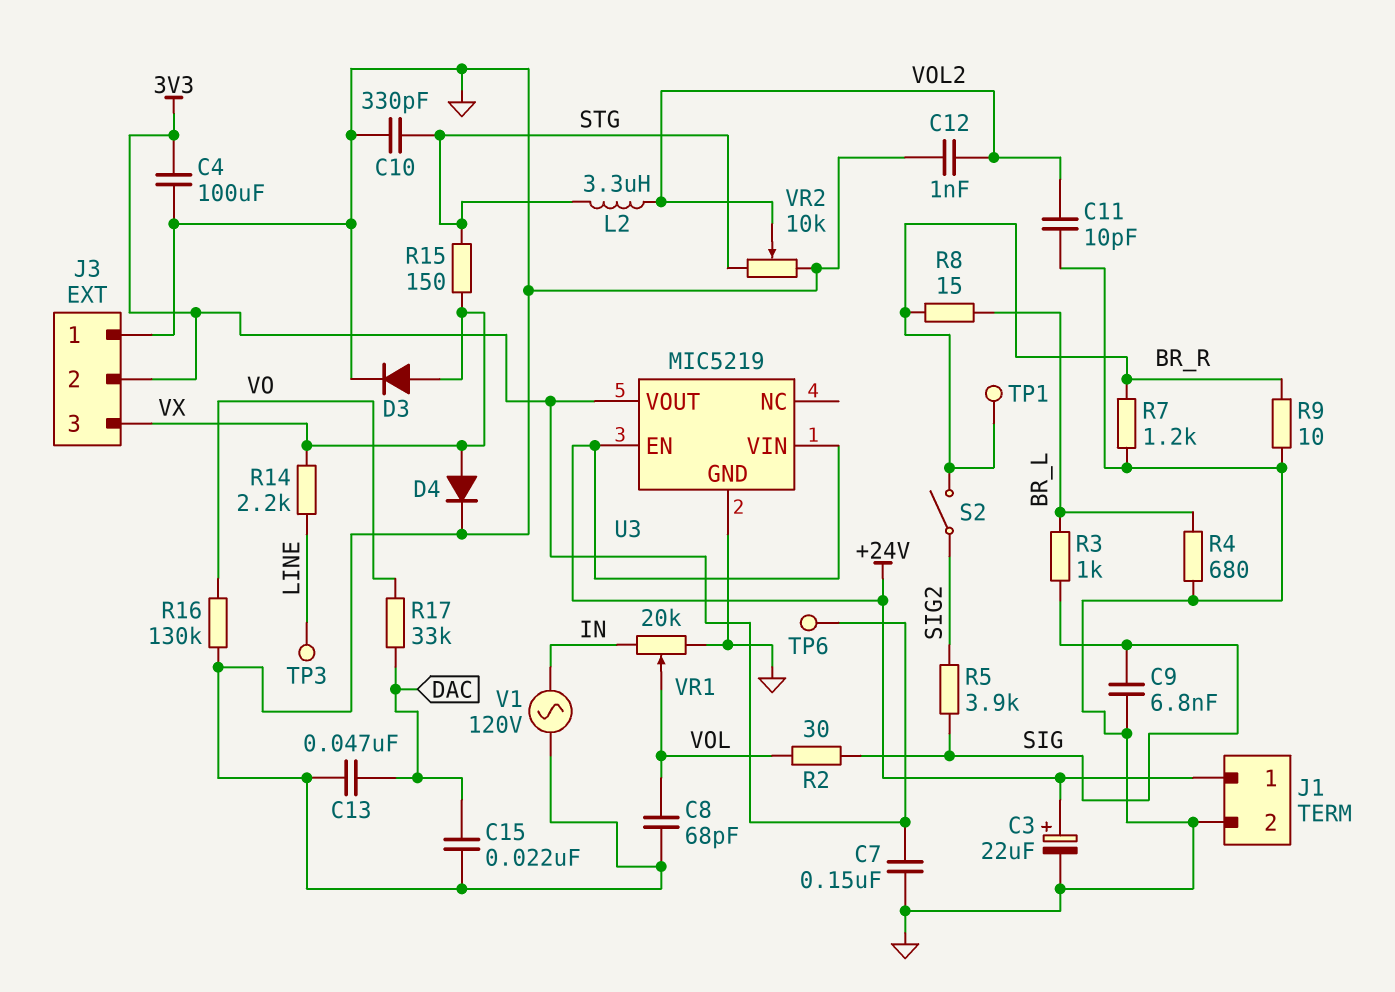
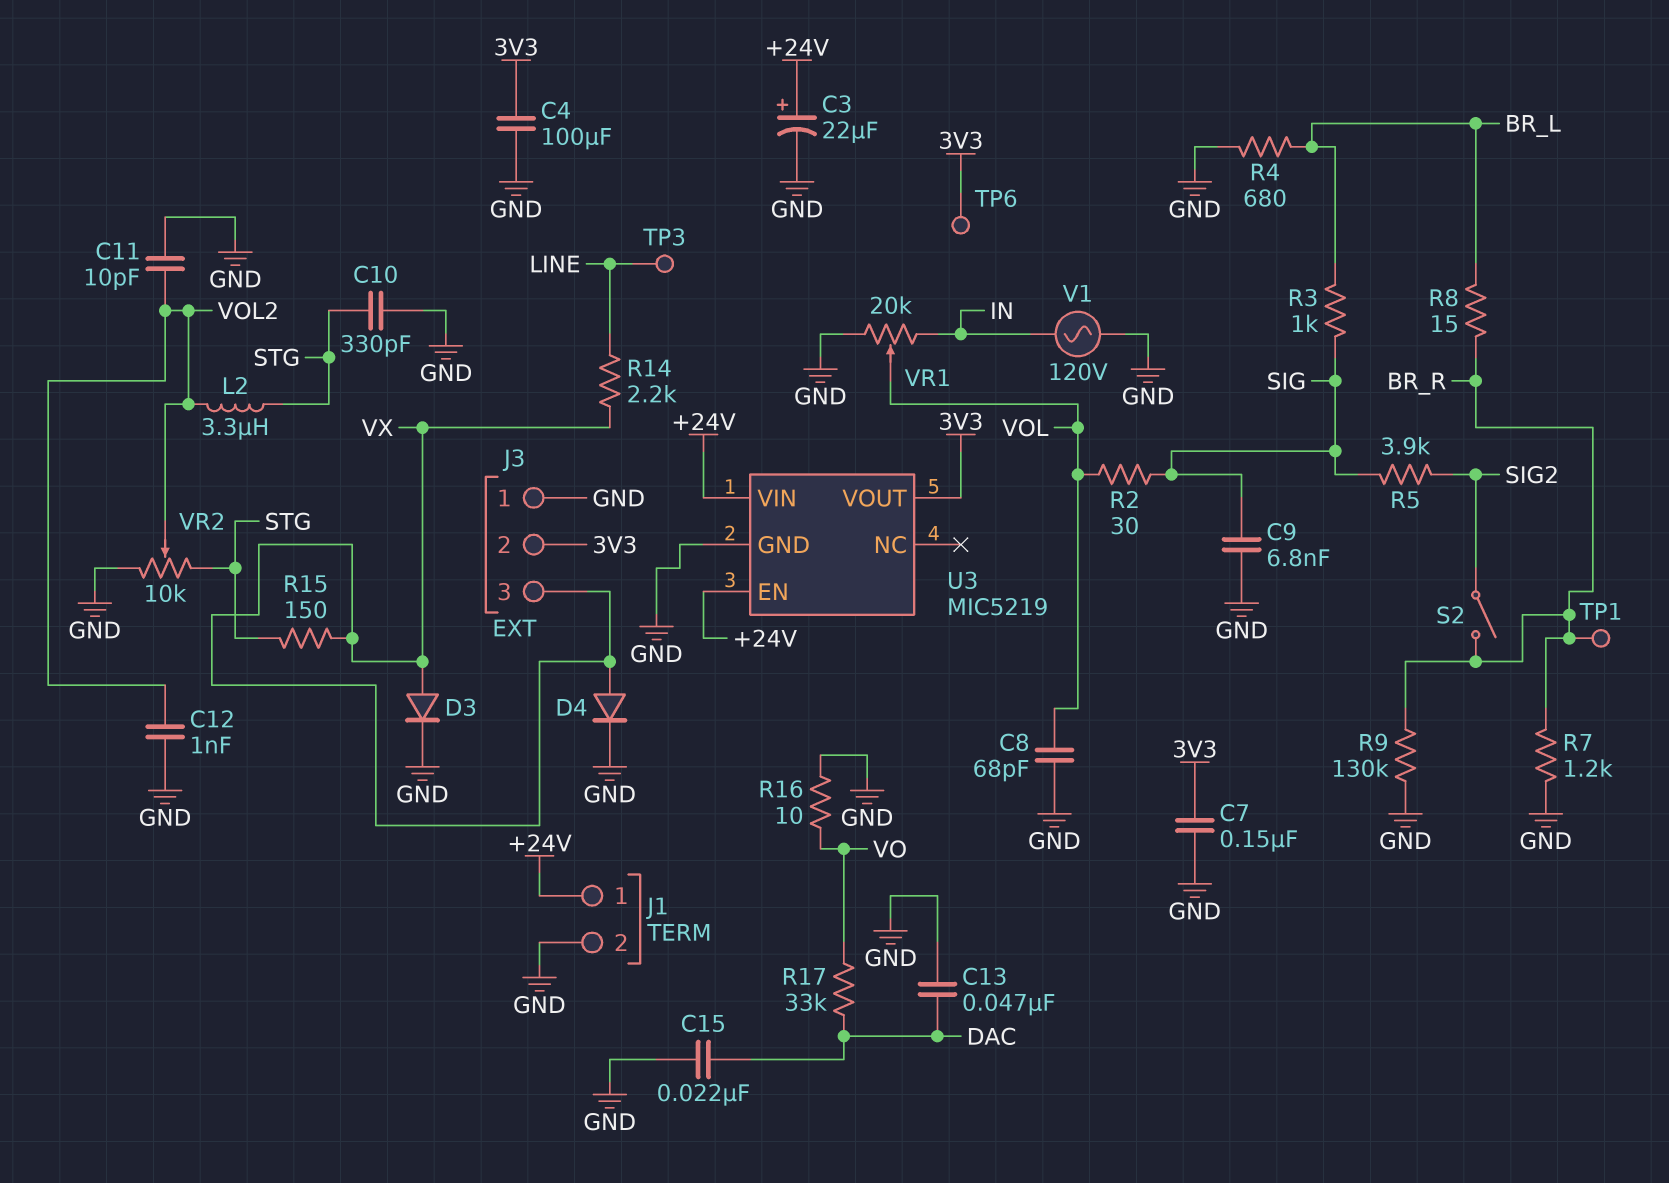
R9: 10 (BR_R, GND) -> 130k (BR_R, GND)
R16: 130k (GND, VO) -> 10 (GND, VO)

